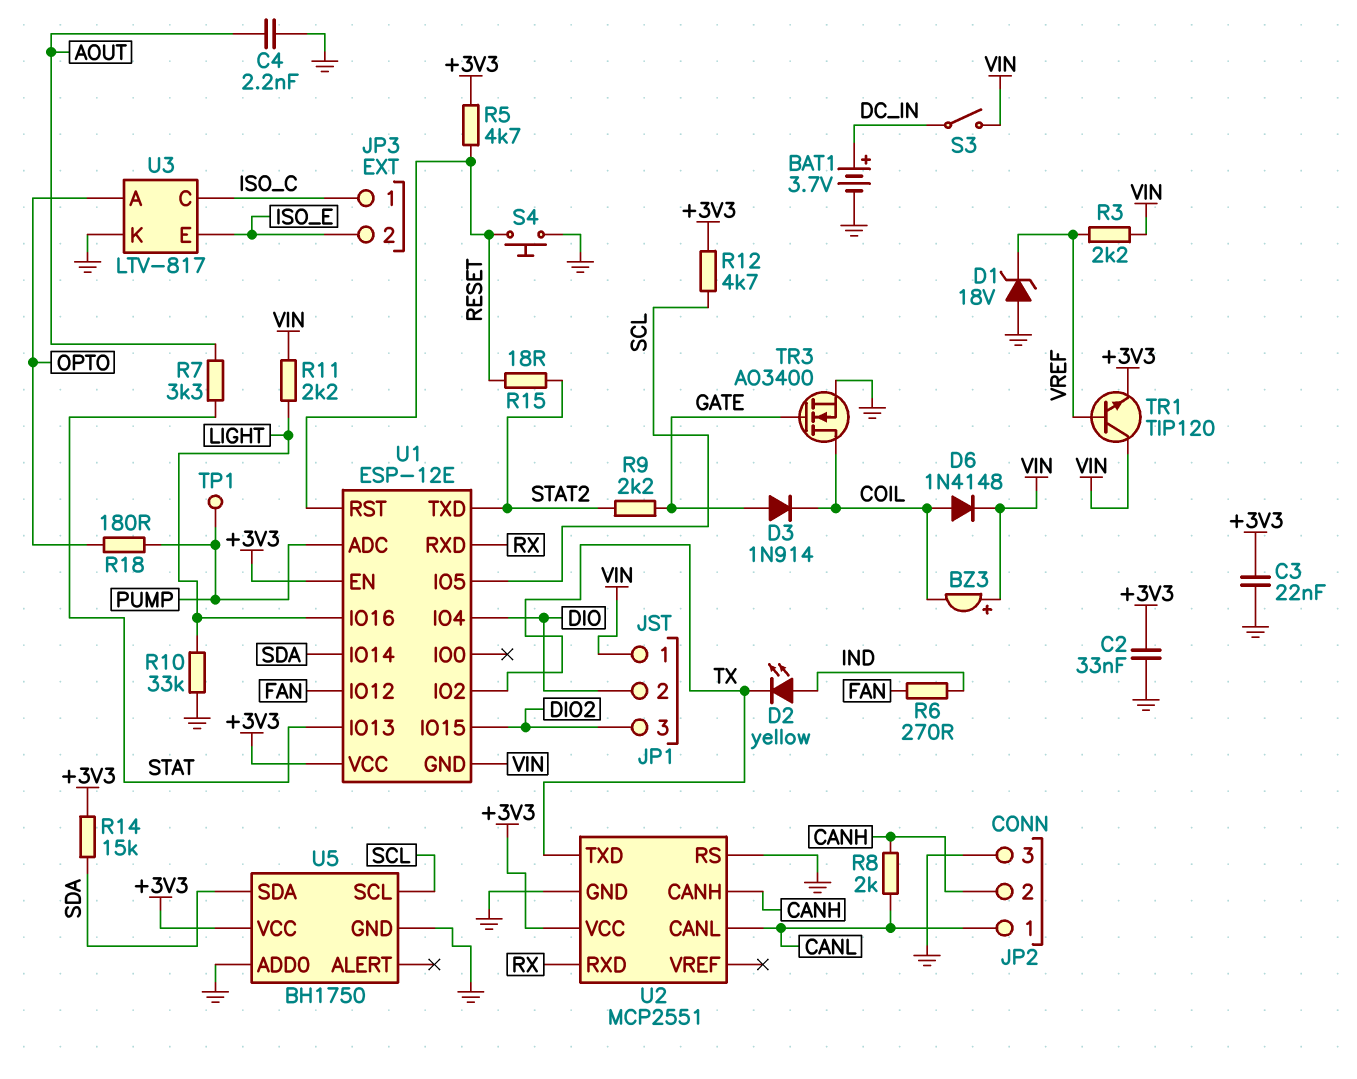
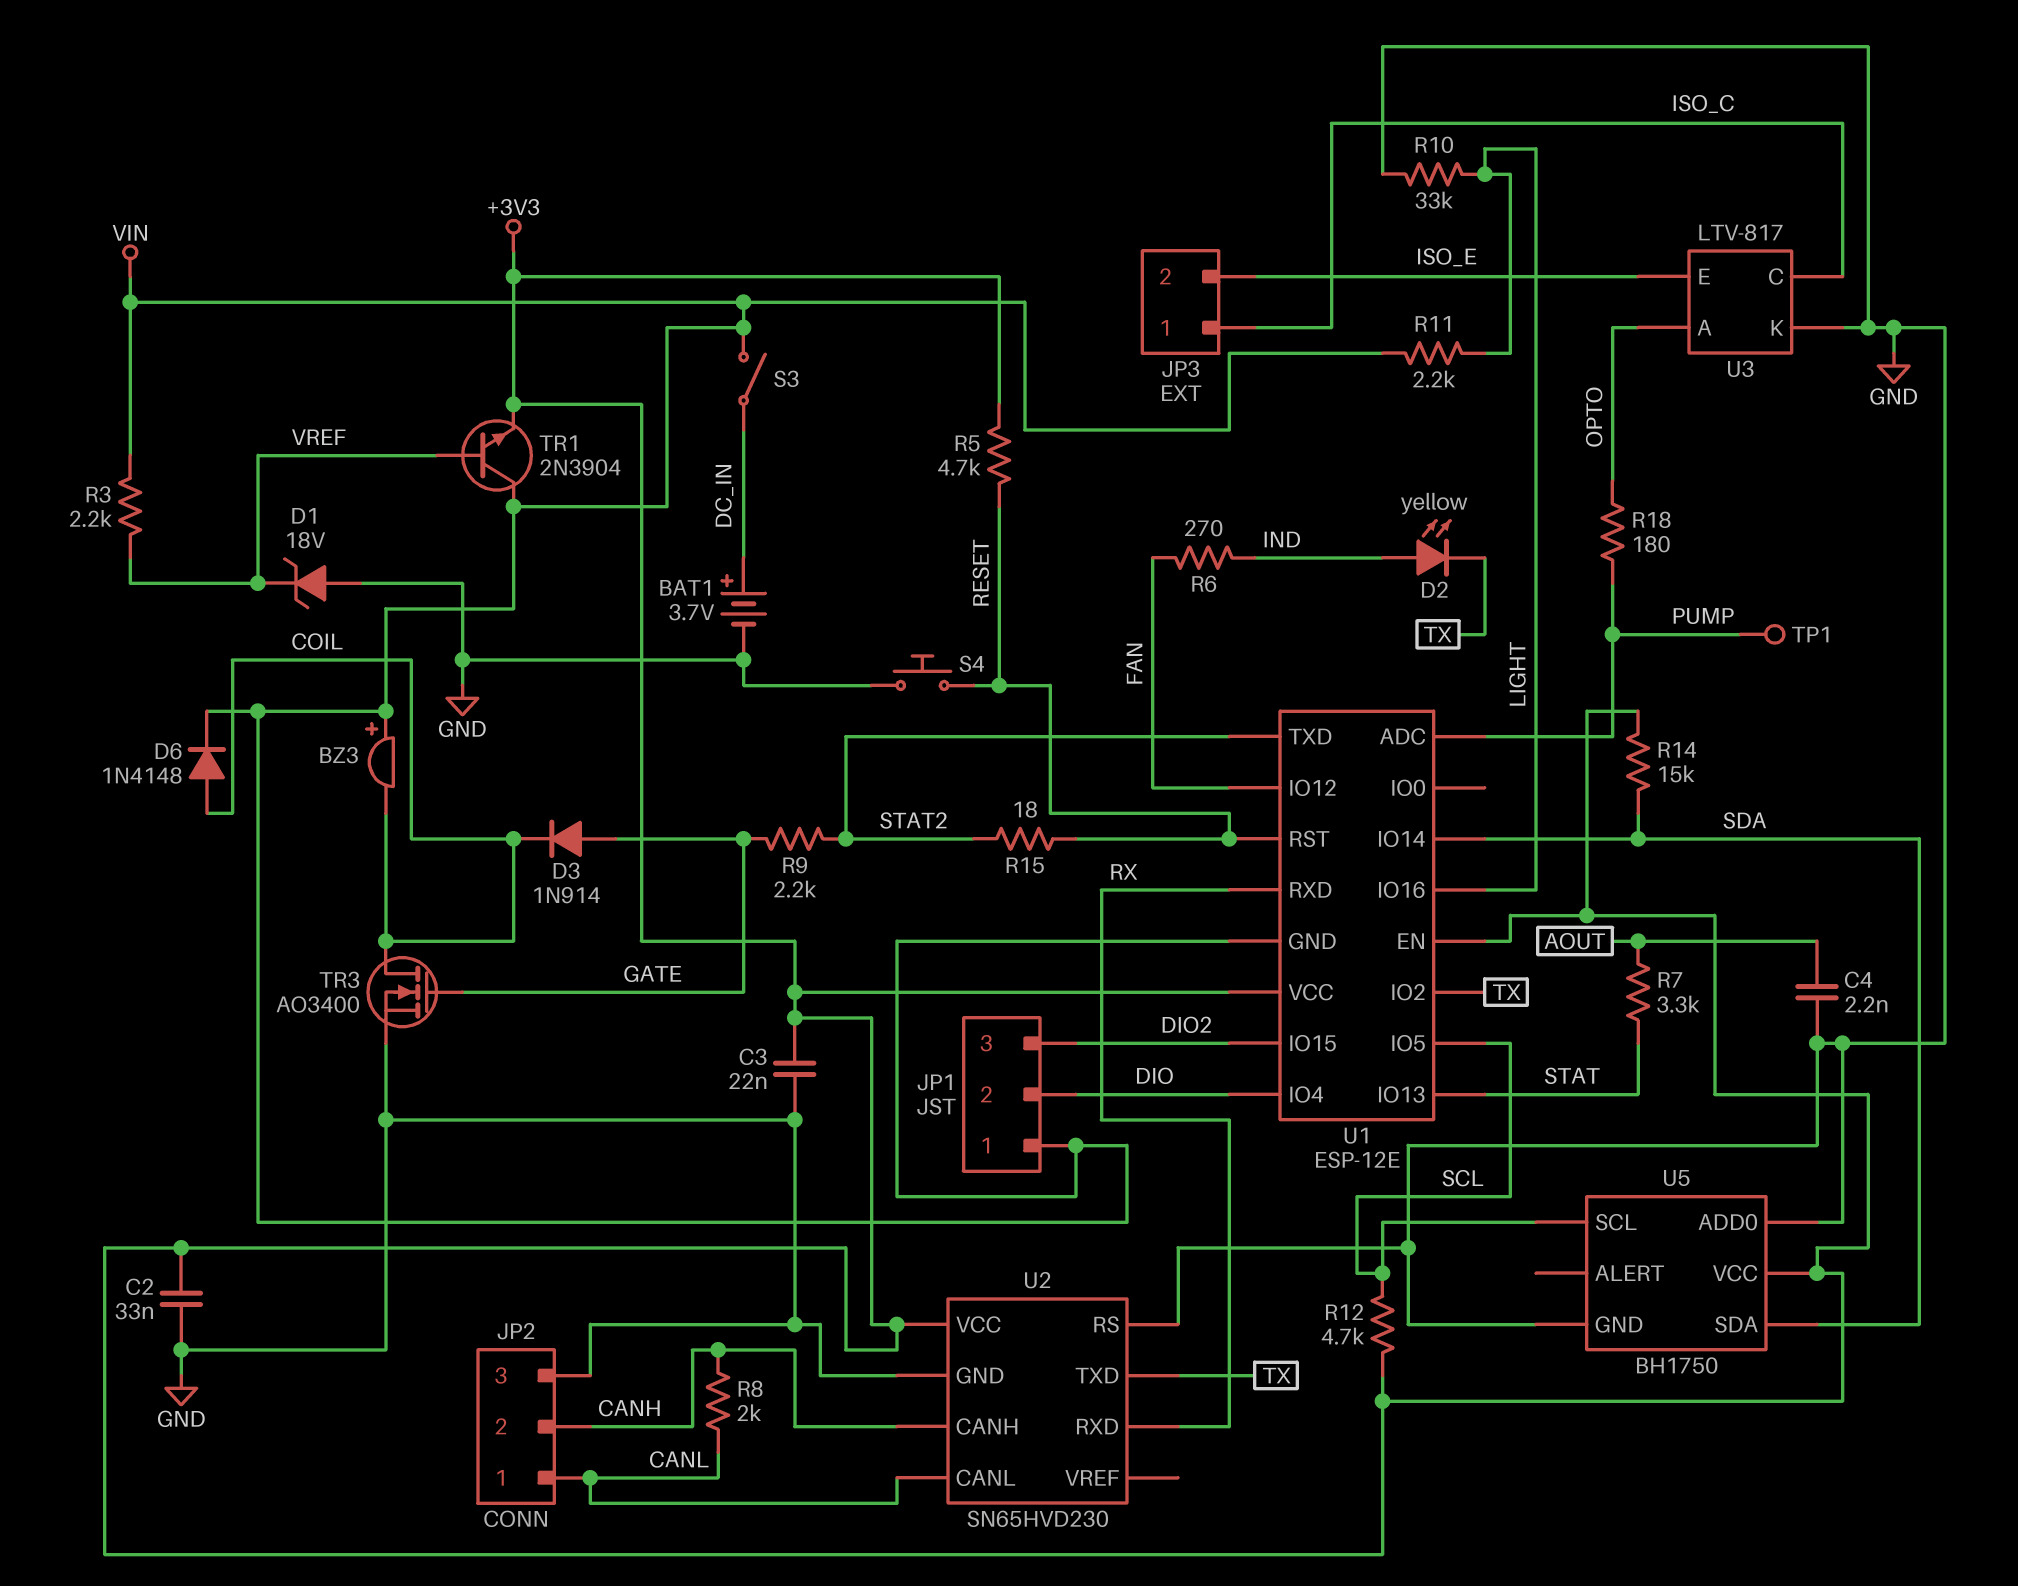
TR1: NPN TIP120 (B VREF, C VIN, E +3V3) -> NPN 2N3904 (B VREF, C VIN, E +3V3)
U2: MCP2551 -> SN65HVD230

